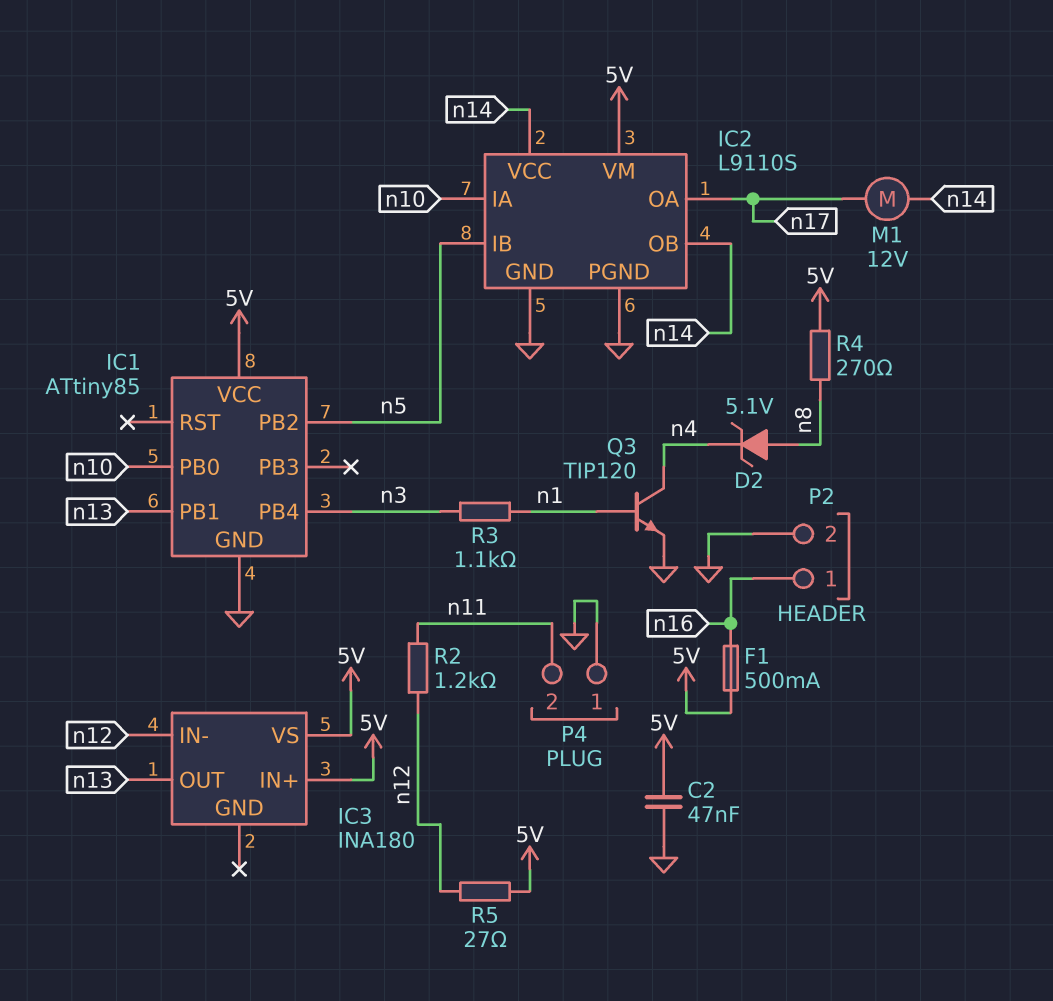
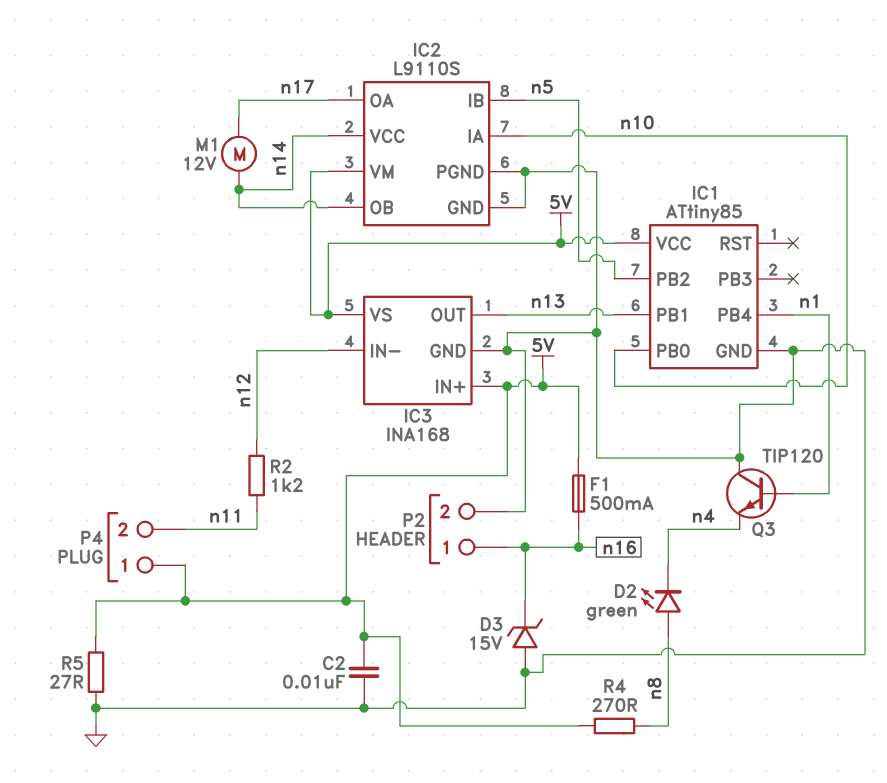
C2: 47nF (5V, GND) -> 10nF (5V, GND)
D2: zener 5.1V (A n8, K n4) -> LED green (A n8, K n4)
D3: none -> zener 15V (A GND, K n16)
IC1 pin PB4: n3 -> n1
IC3: INA180 -> INA168
IC3 pin GND: none -> GND
P4 pin 1: GND -> 5V
Q3: NPN TIP120 (B n1, C n4, E GND) -> NPN TIP120 (B n1, C GND, E n4)
R3: 1.1k (n1, n3) -> none
R5: 27 (5V, n12) -> 27 (5V, GND)

